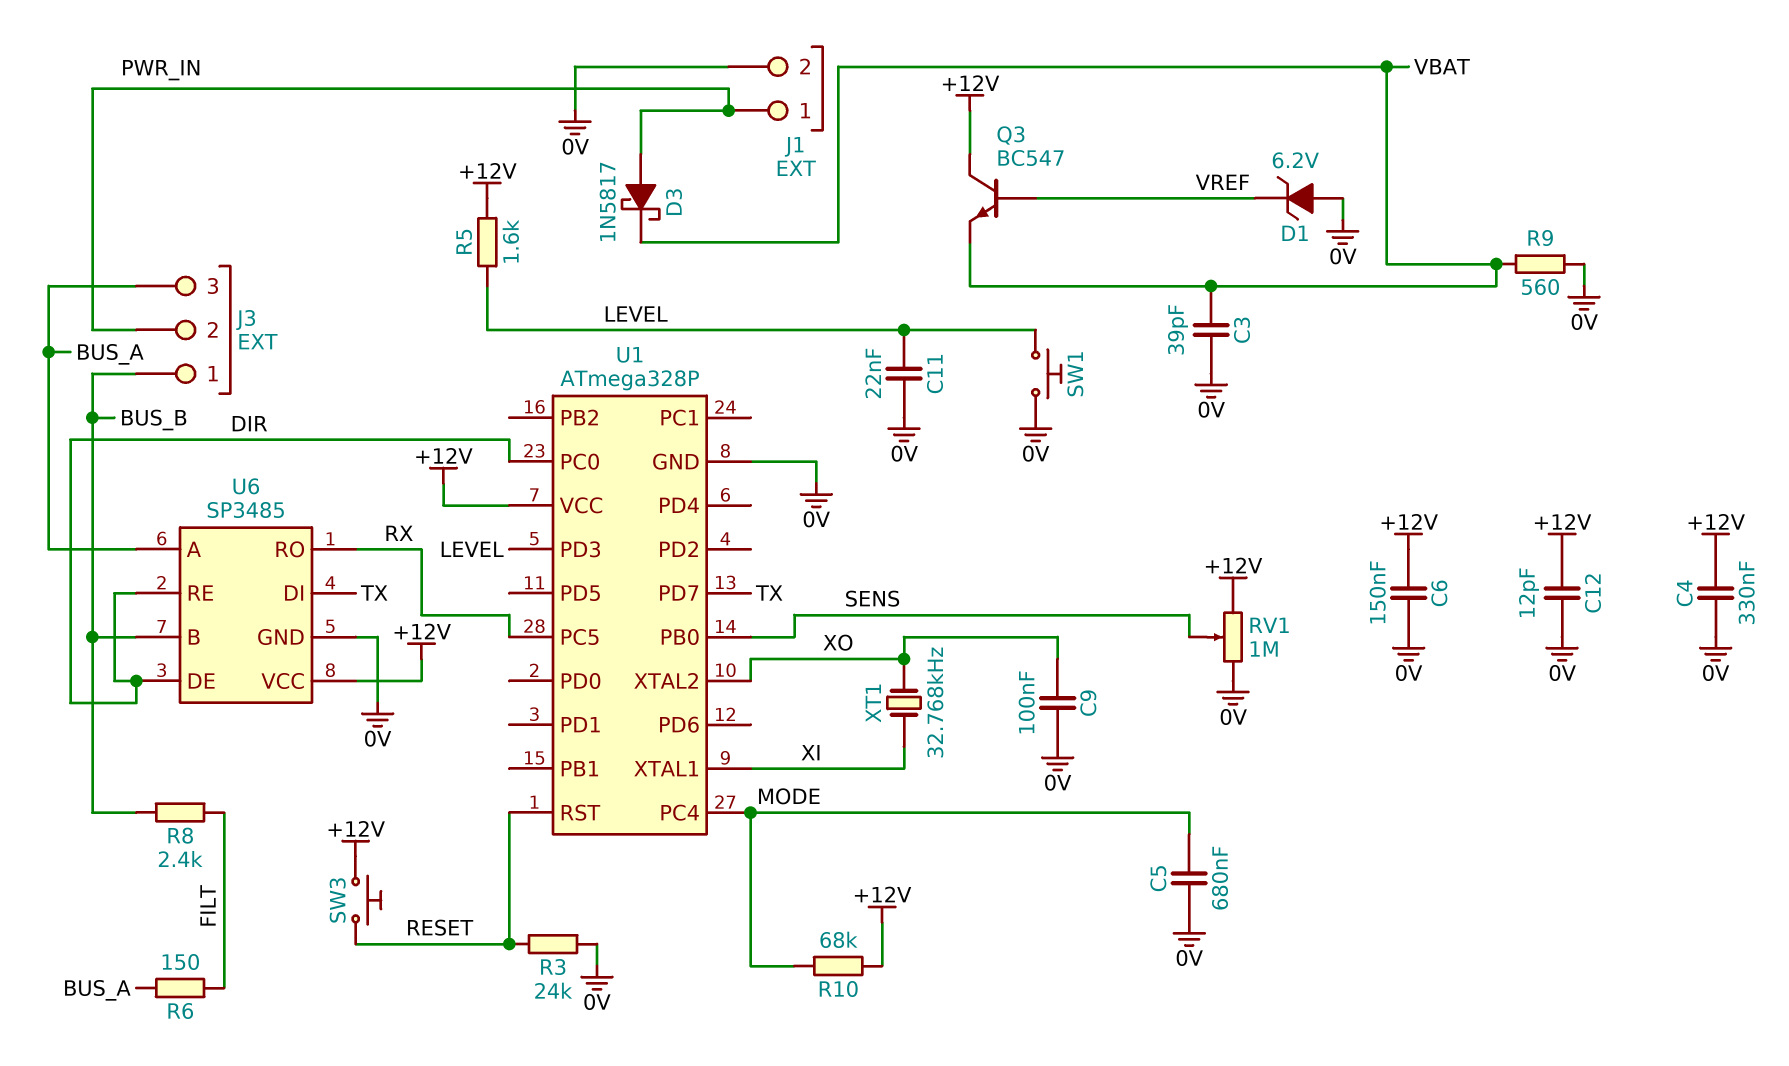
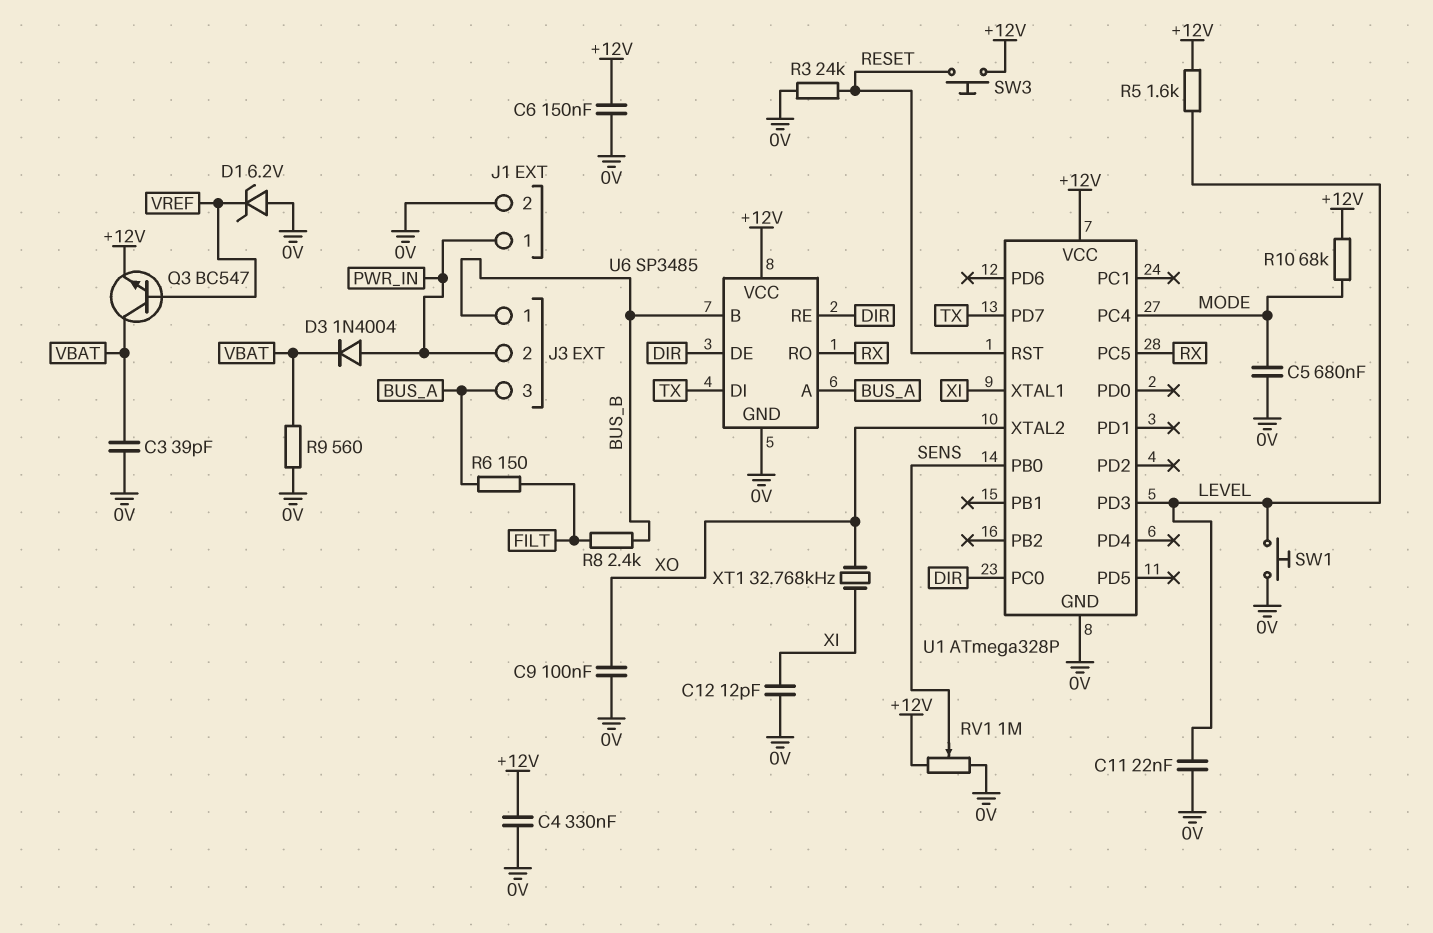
C12: 12pF (+12V, 0V) -> 12pF (0V, XI)
D3: schottky 1N5817 (A PWR_IN, K VBAT) -> diode 1N4004 (A PWR_IN, K VBAT)
Q3: NPN BC547 (B VREF, C +12V, E VBAT) -> NPN BC547 (B VREF, C VBAT, E +12V)

